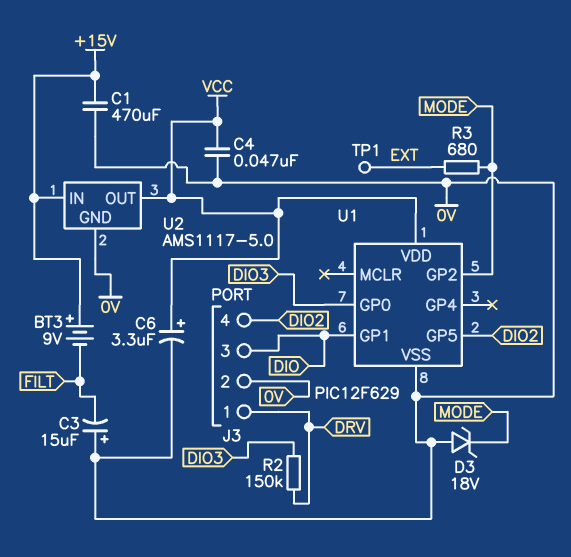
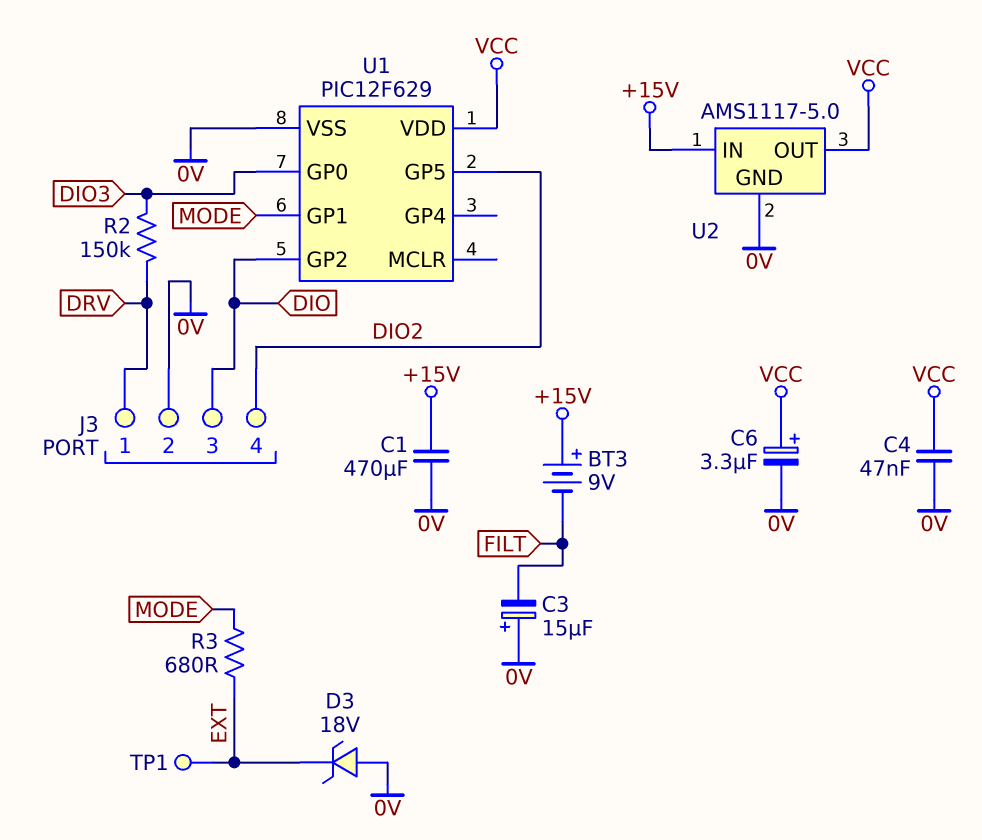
D3: zener 18V (A 0V, K MODE) -> zener 18V (A 0V, K EXT)
U1 pin GP1: DIO -> MODE
U1 pin GP2: MODE -> DIO

